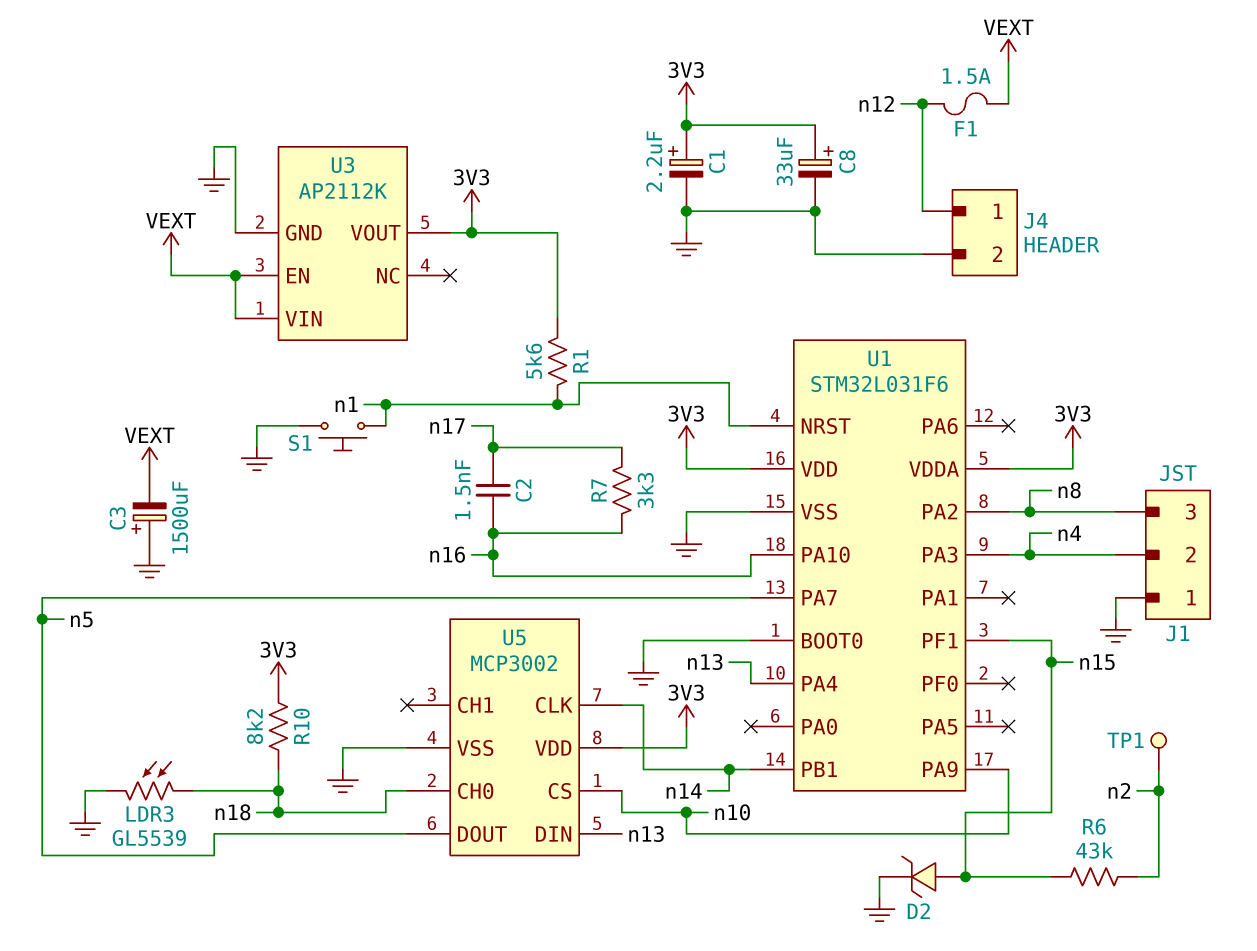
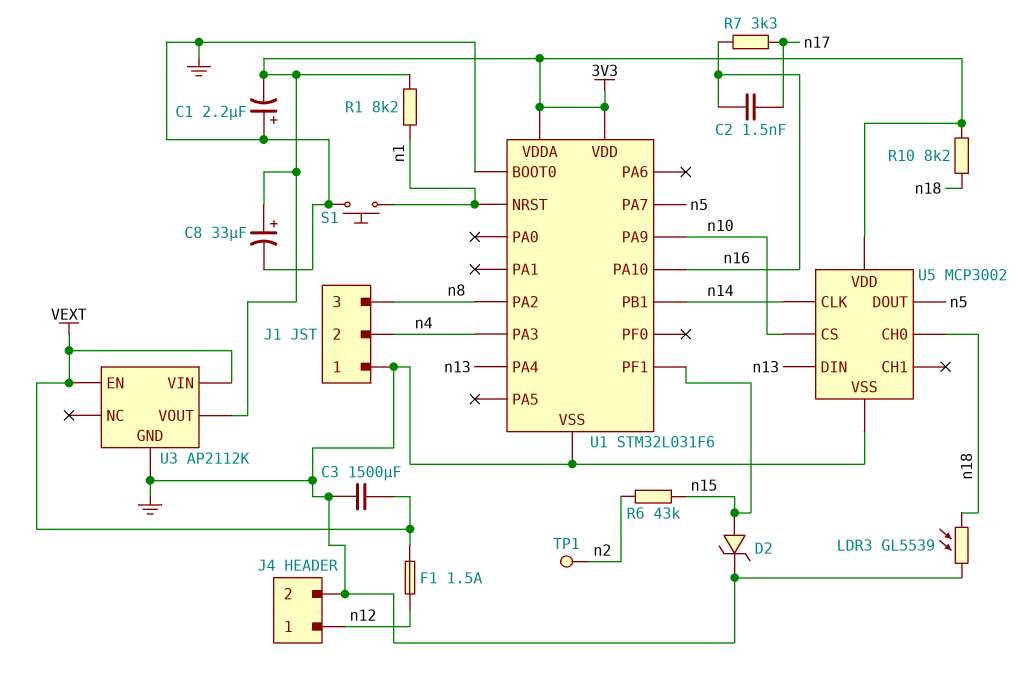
C1: 2.2uF (plus 3V3, minus GND) -> 2.2uF (plus GND, minus 3V3)
C3: 1500uF (plus GND, minus VEXT) -> 1500uF (GND, VEXT)
R1: 5.6k (3V3, n1) -> 8.2k (3V3, n1)

